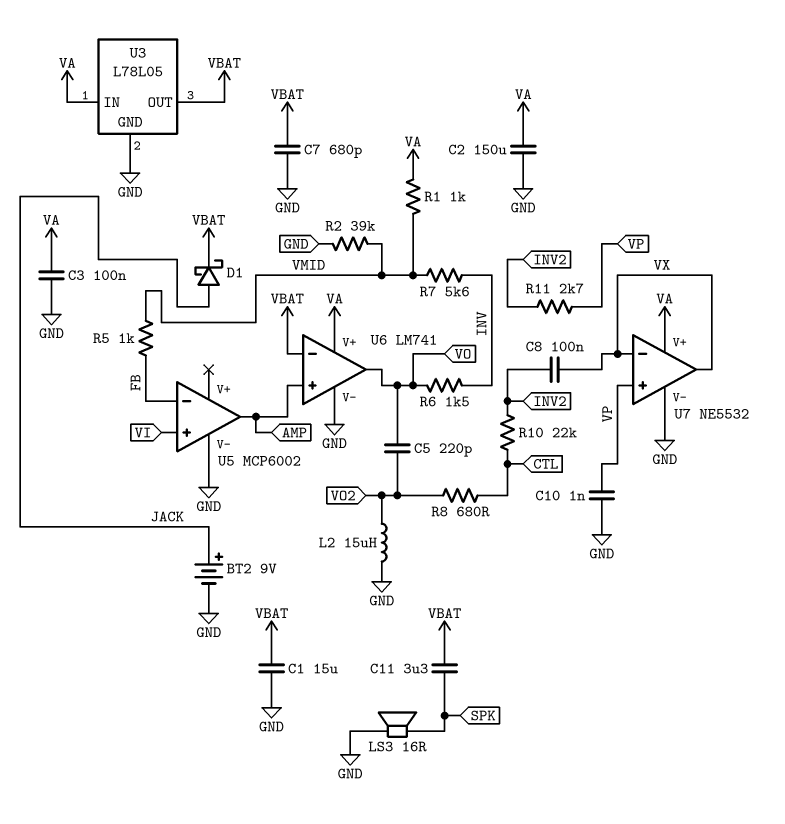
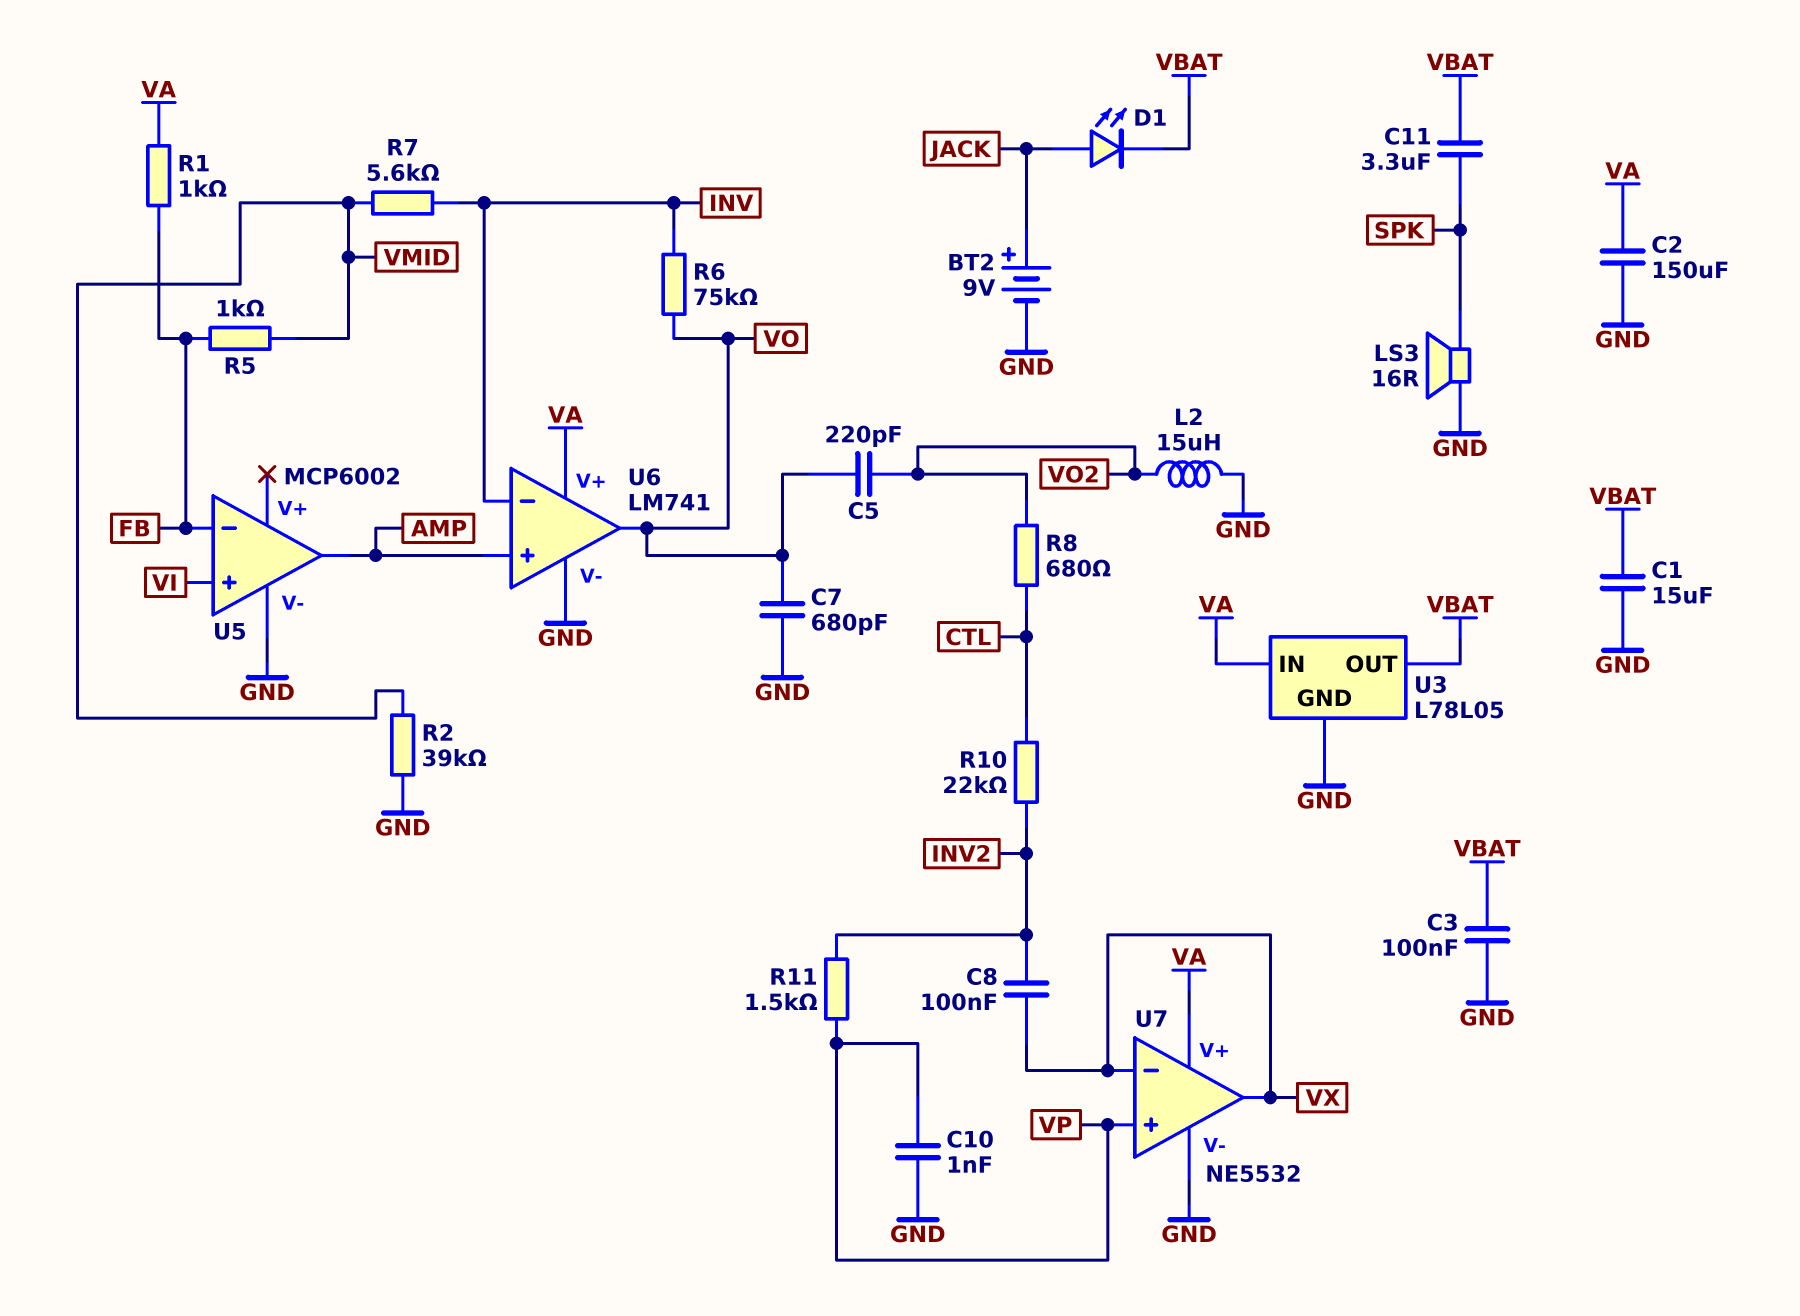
C3: 100nF (GND, VA) -> 100nF (GND, VBAT)
C7: 680pF (GND, VBAT) -> 680pF (GND, VO)
D1: schottky (A JACK, K VBAT) -> LED (A JACK, K VBAT)
R1: 1k (VA, VMID) -> 1k (FB, VA)
R6: 1.5k (INV, VO) -> 75k (INV, VO)
R11: 2.7k (INV2, VP) -> 1.5k (INV2, VP)
U6 pin in-: VBAT -> INV

